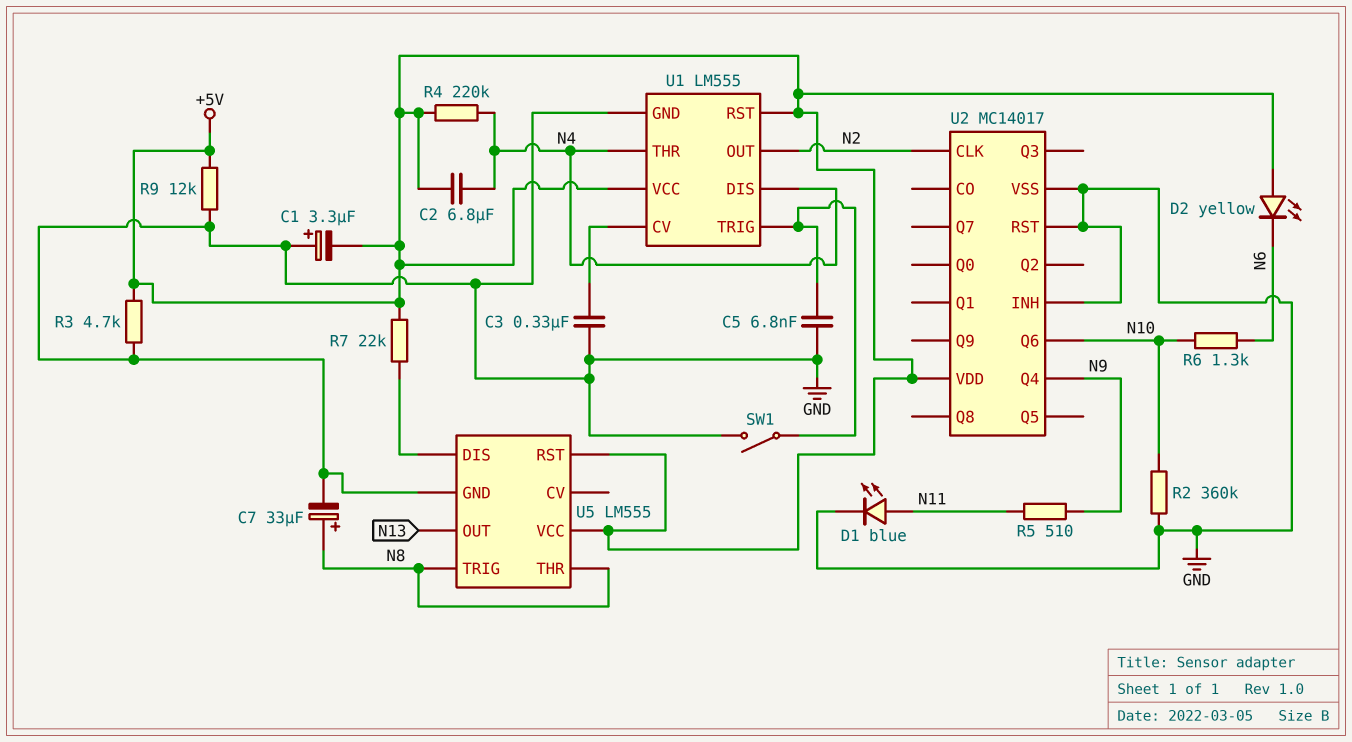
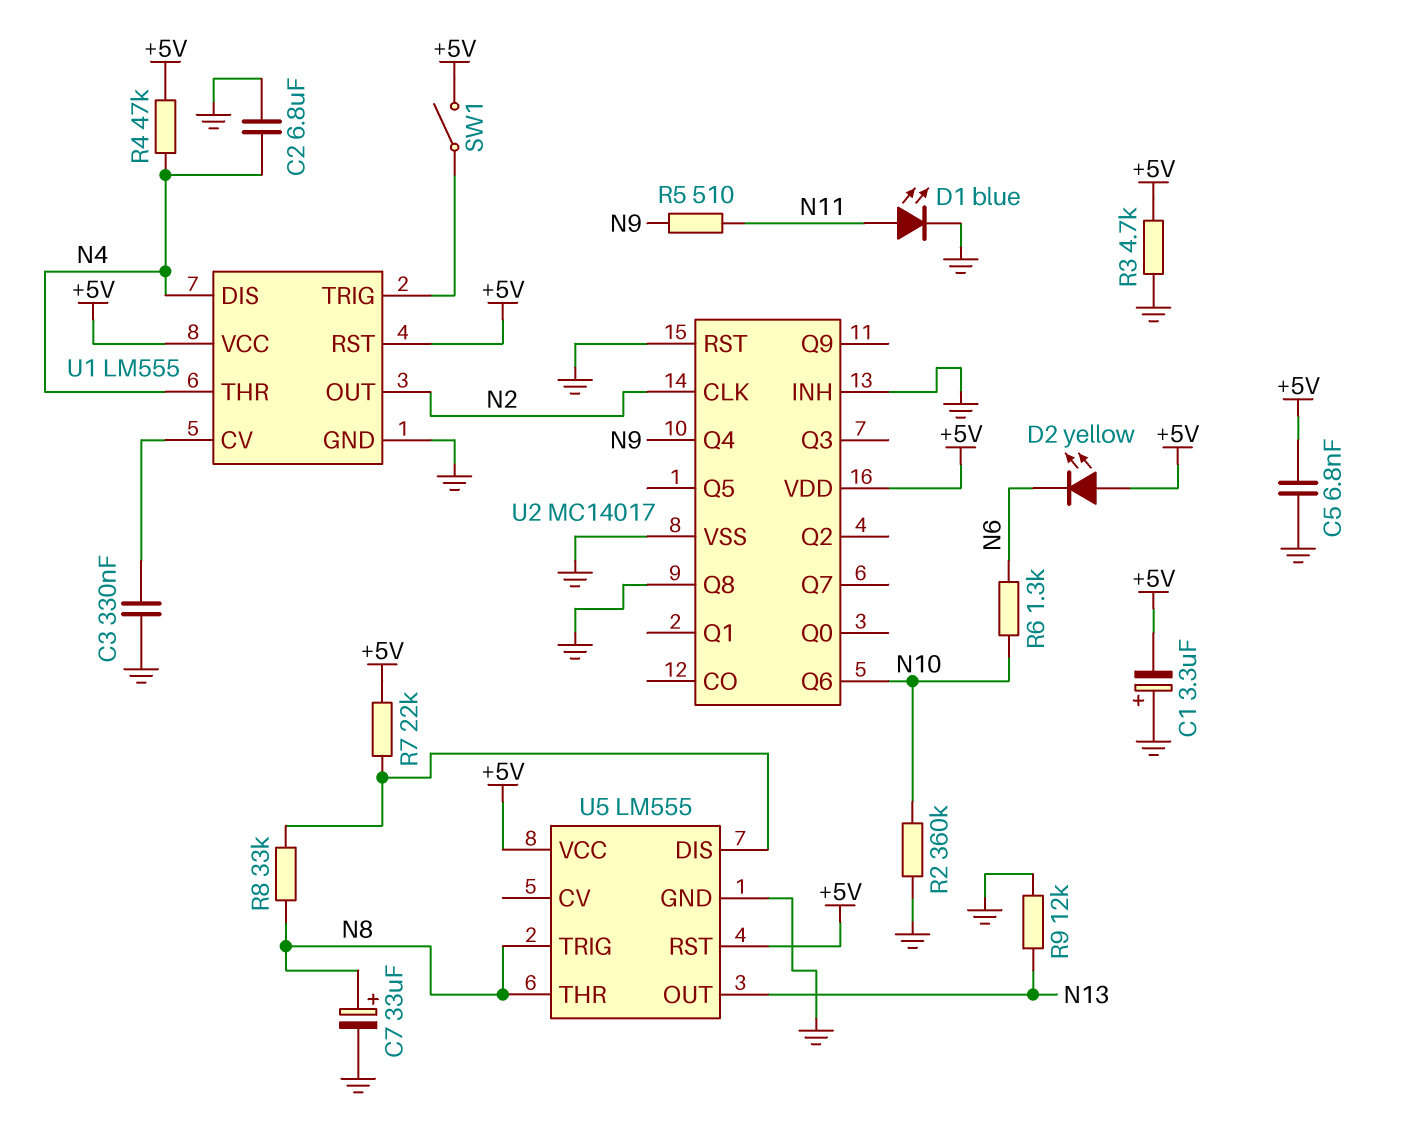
C2: 6.8uF (+5V, N4) -> 6.8uF (GND, N4)
C5: 6.8nF (GND, U1/TRIG) -> 6.8nF (+5V, GND)
R4: 220k (+5V, N4) -> 47k (+5V, N4)
R8: none -> 33k (N8, U5/DIS)
R9: 12k (+5V, GND) -> 12k (GND, N13)
SW1: switch (GND, U1/TRIG) -> switch (+5V, U1/TRIG)
U2 pin Q8: none -> GND

